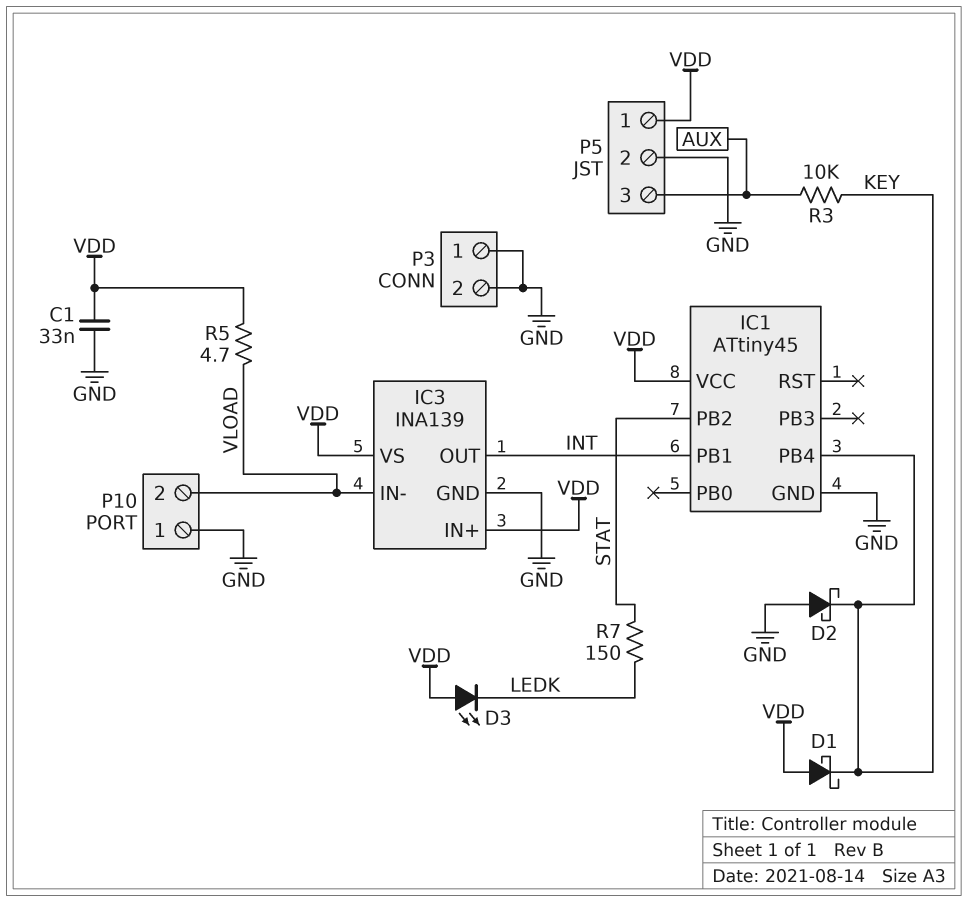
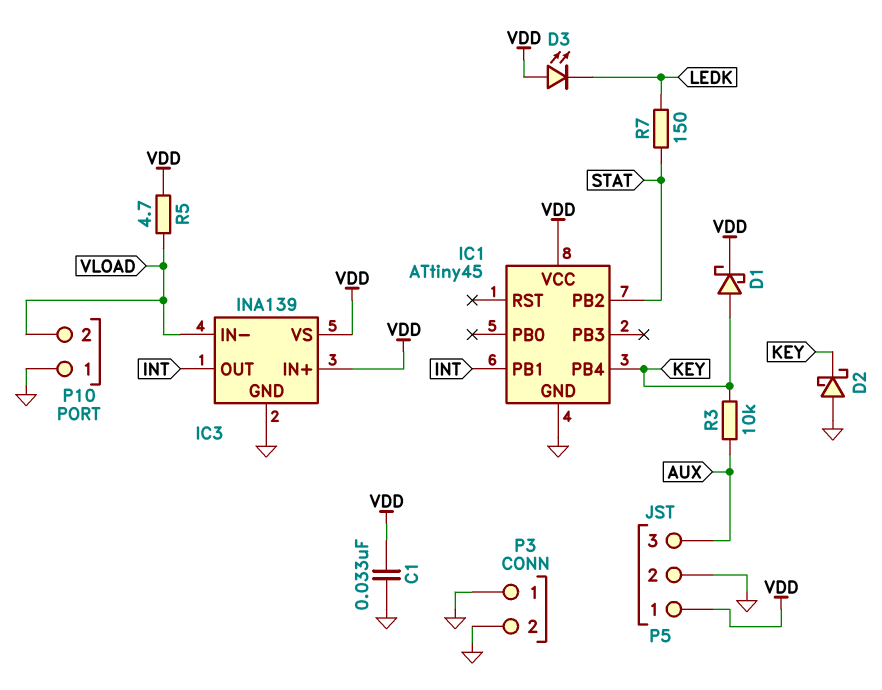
D1: schottky (A VDD, K KEY) -> schottky (A KEY, K VDD)

